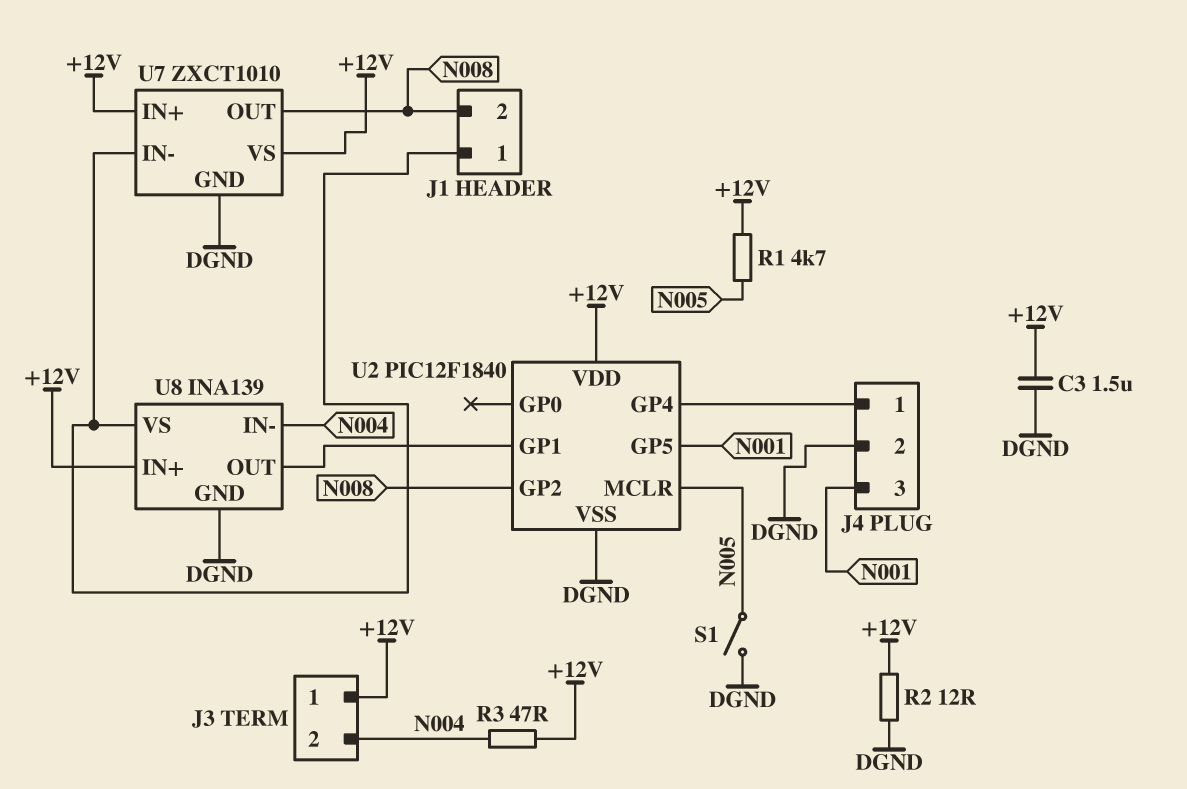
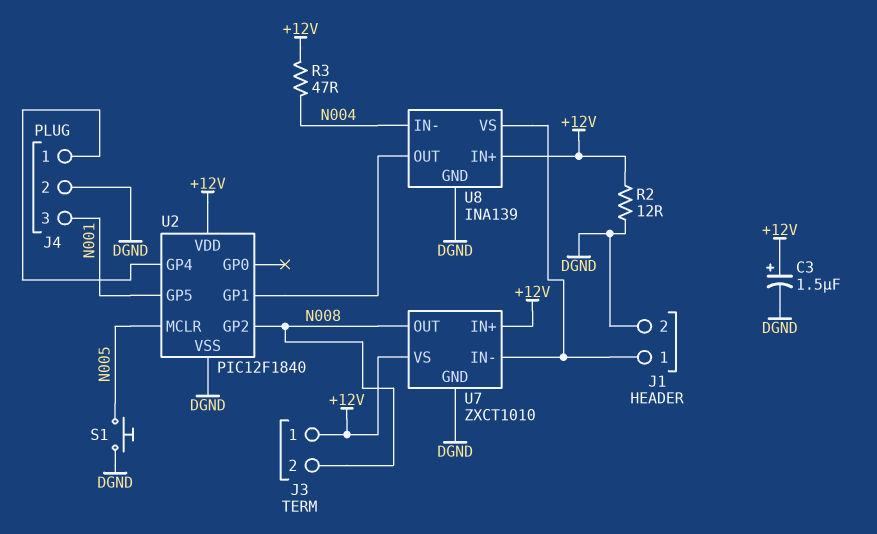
C3: 1.5uF (+12V, DGND) -> 1.5uF (plus +12V, minus DGND)
J1 pin 2: N008 -> DGND
J3 pin 2: N004 -> N008
R1: 4.7k (+12V, N005) -> none
S1: switch (DGND, N005) -> button (DGND, N005)

